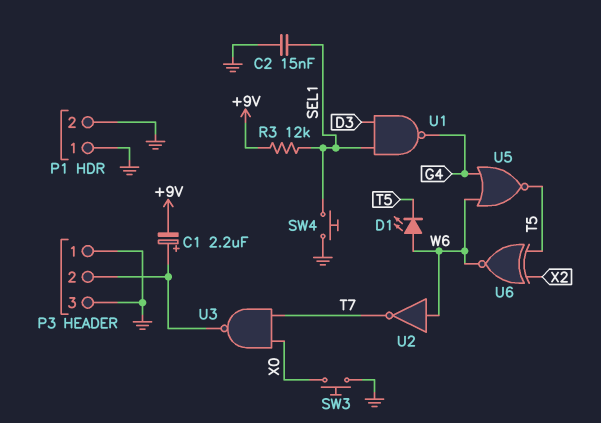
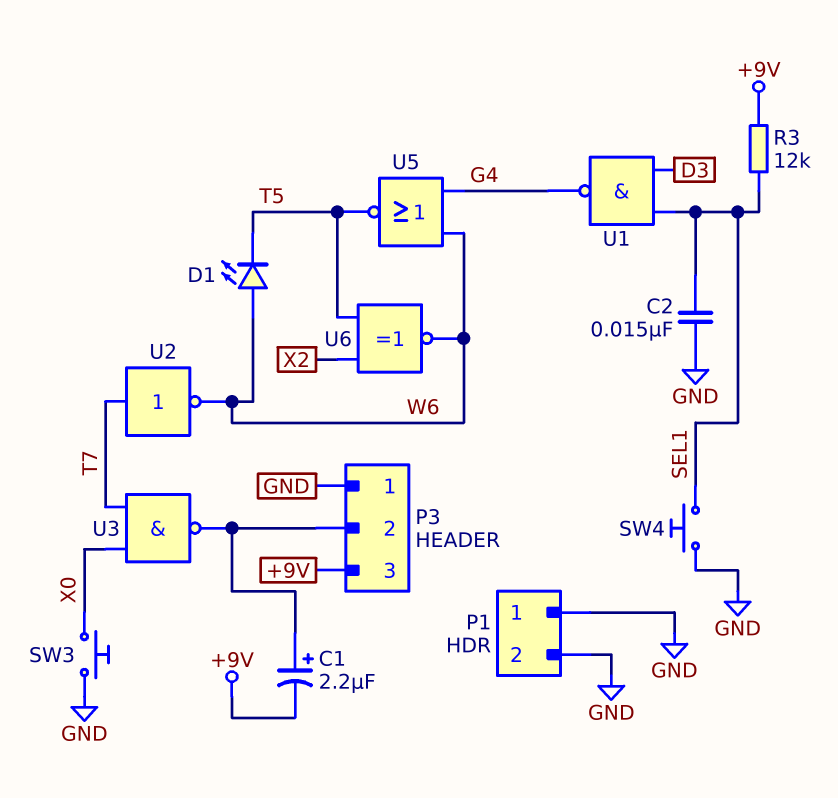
P3 pin 3: GND -> +9V
U2: NOT (in W6, out T7) -> NOT (in T7, out W6)

